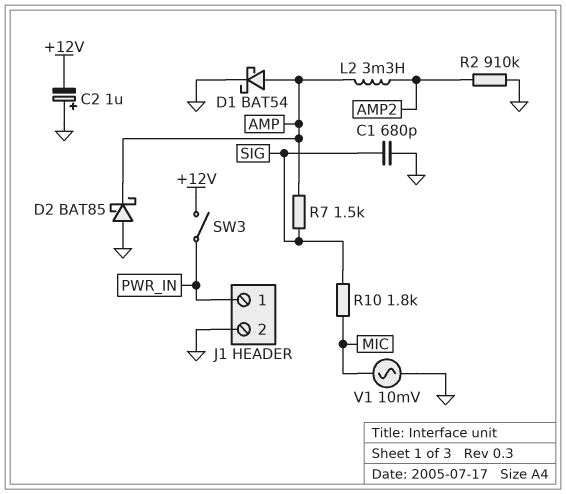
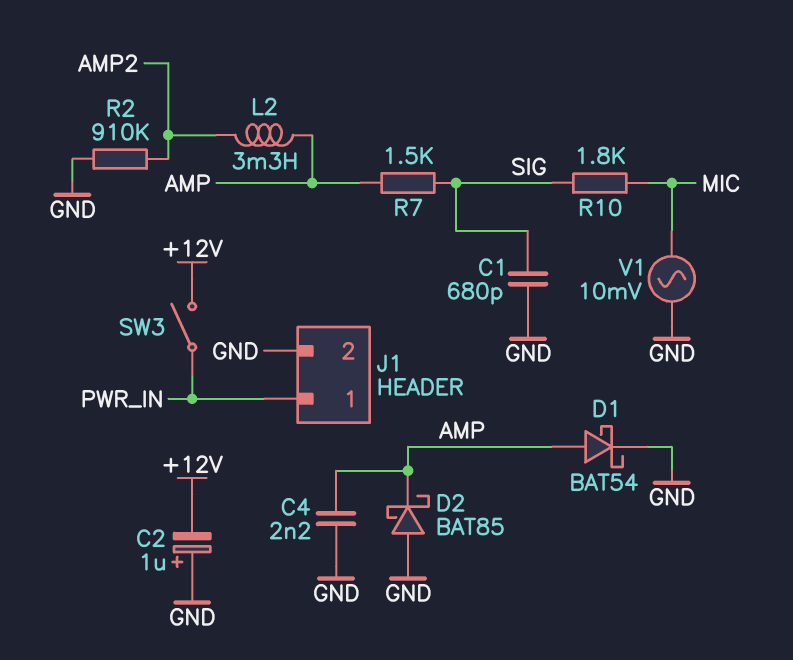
C4: none -> 2.2nF (AMP, GND)

